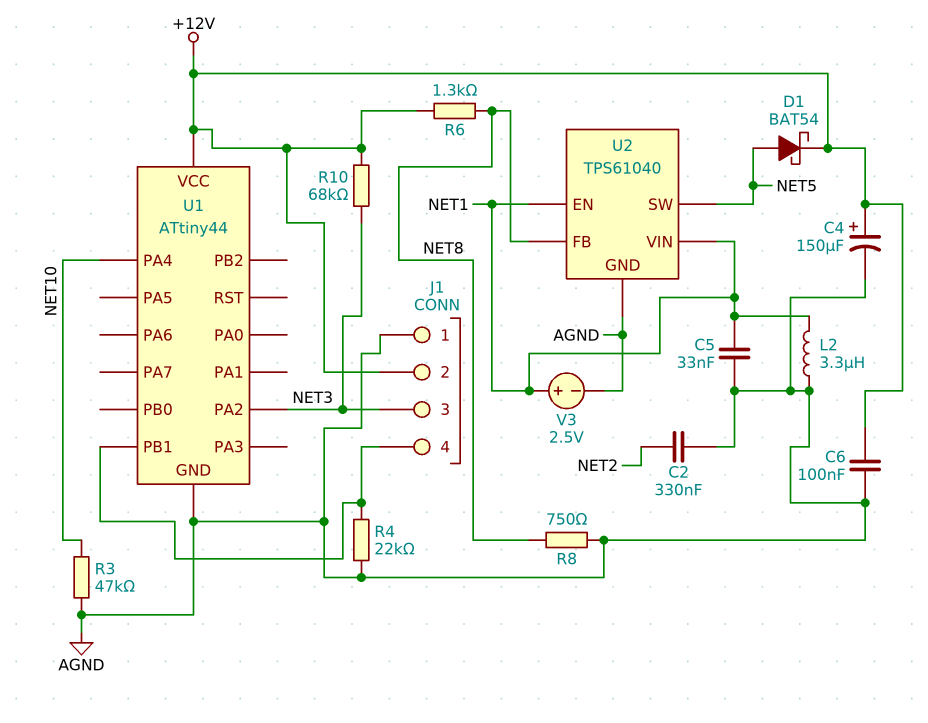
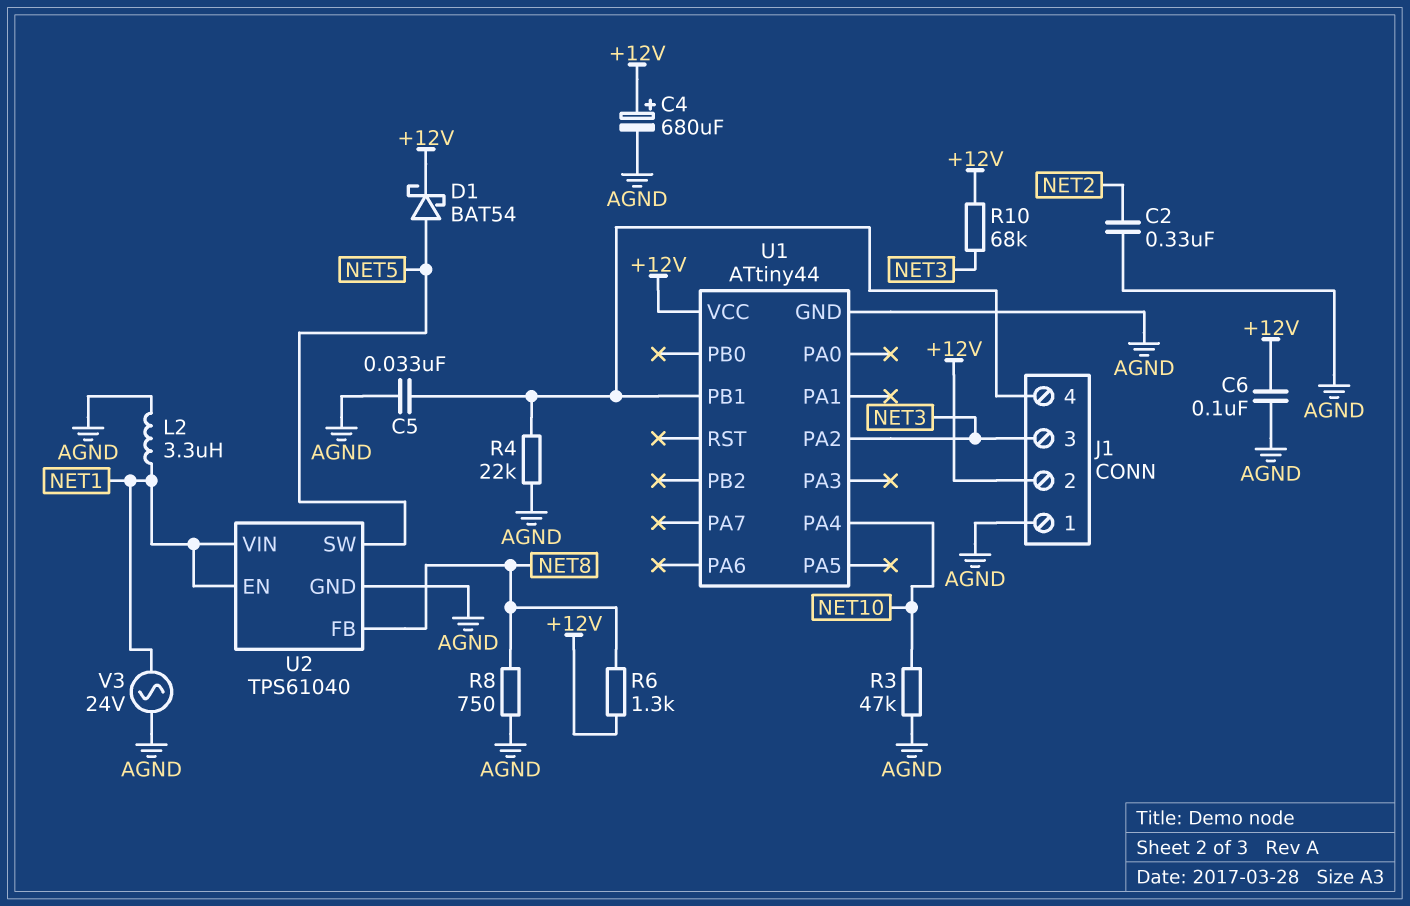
C4: 150uF (plus +12V, minus AGND) -> 680uF (plus +12V, minus AGND)
C5: 33nF (AGND, NET1) -> 33nF (AGND, J1/4)
V3: 2.5V (plus NET1, minus AGND) -> AC 24V (AGND, NET1)

